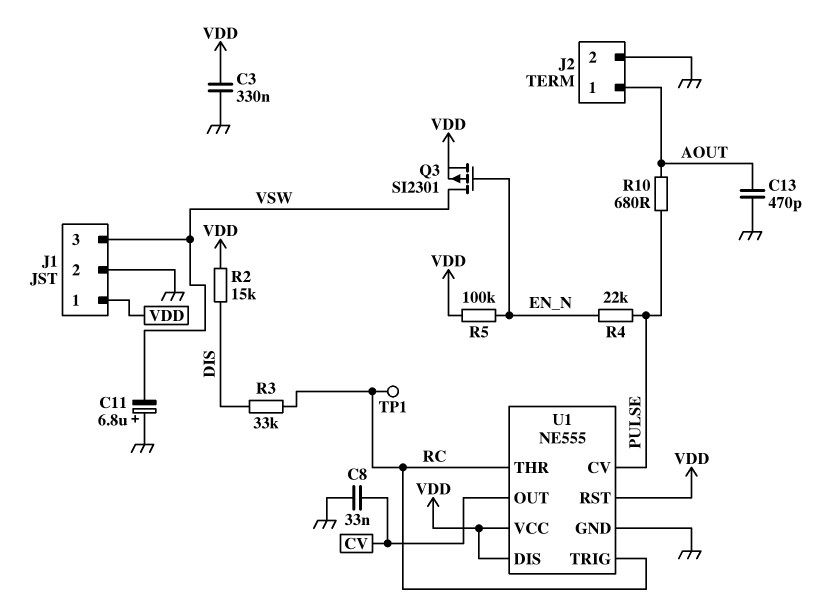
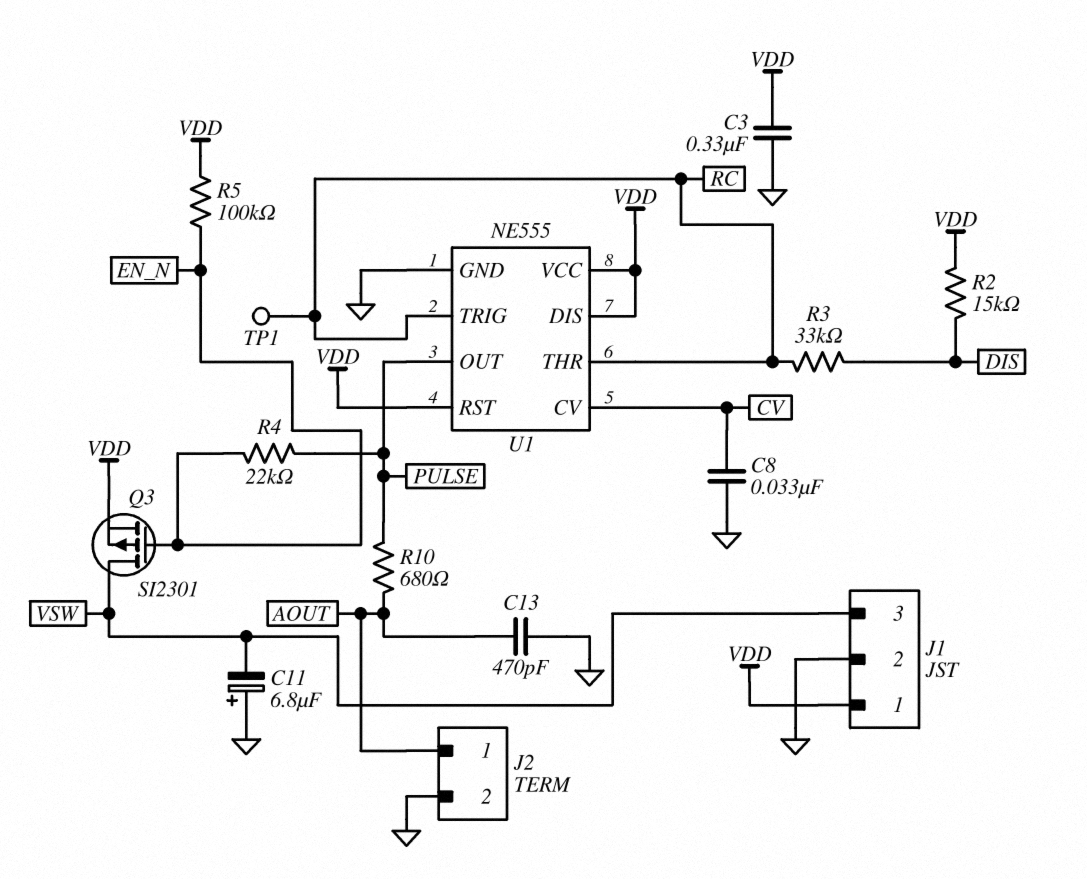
U1 pin CV: PULSE -> CV
U1 pin OUT: CV -> PULSE

